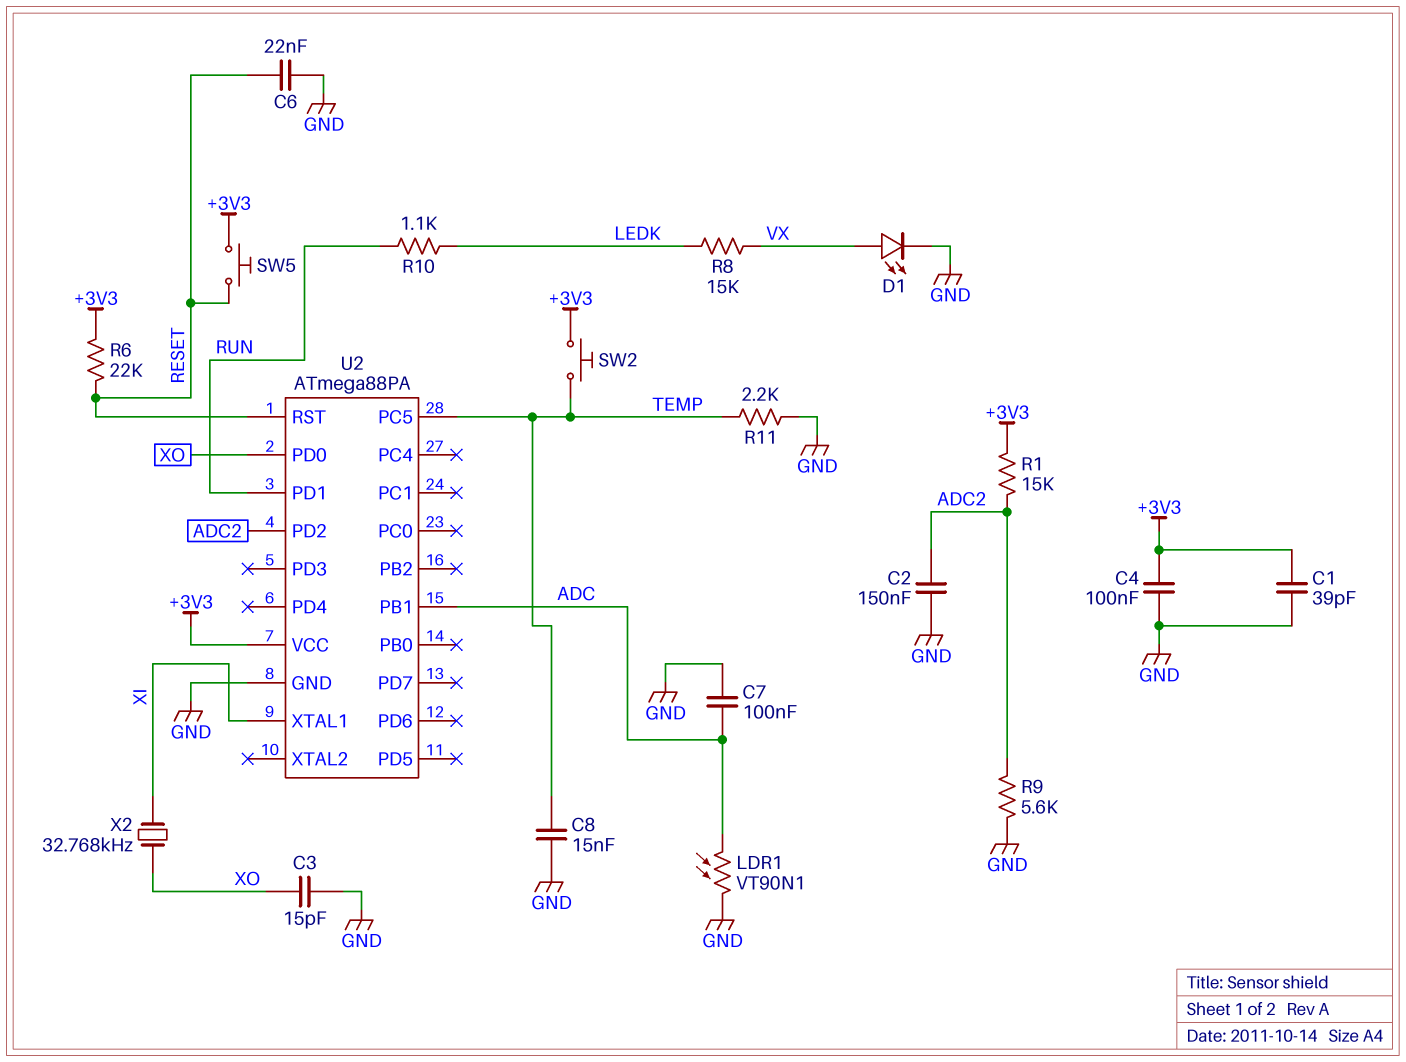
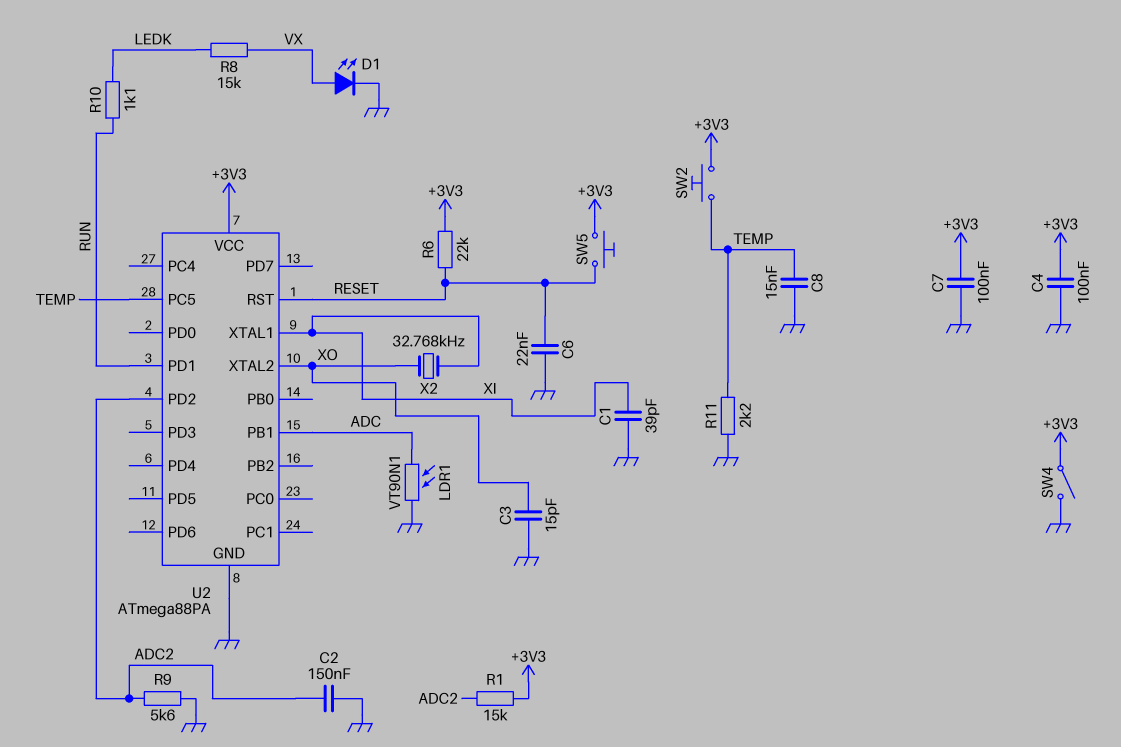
C1: 39pF (+3V3, GND) -> 39pF (GND, XI)
C7: 100nF (ADC, GND) -> 100nF (+3V3, GND)
SW4: none -> switch (+3V3, GND)
U2 pin PD0: XO -> none
U2 pin XTAL2: none -> XO

